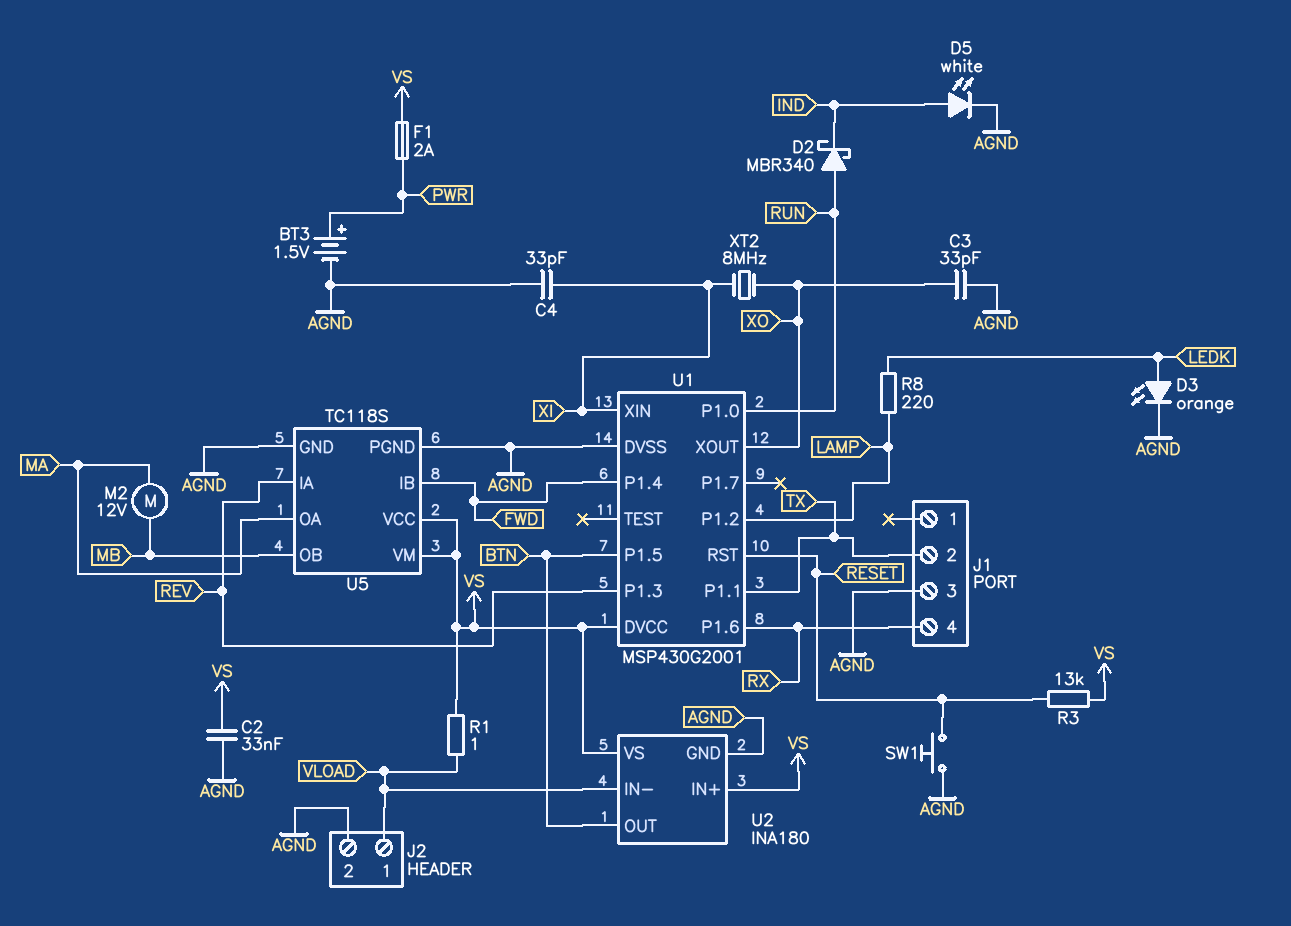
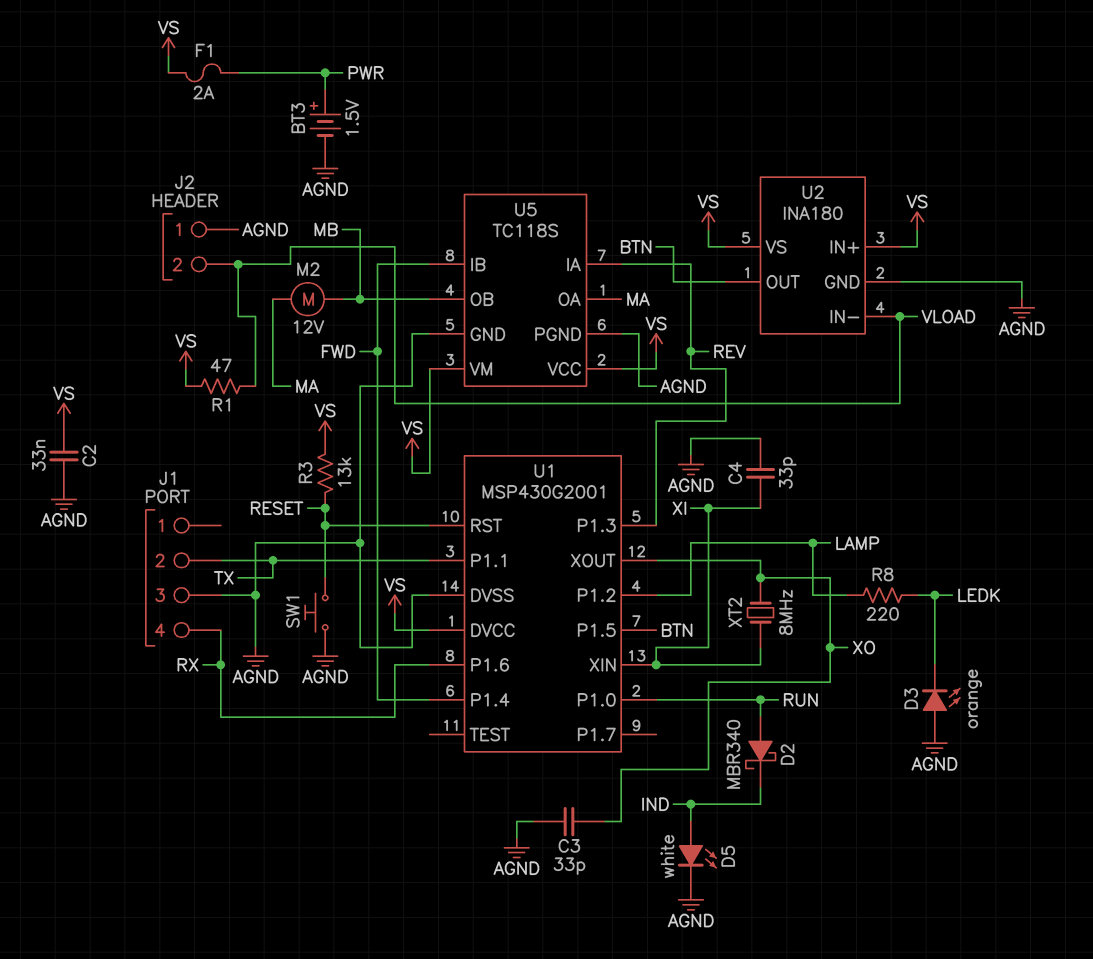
D3: LED orange (A LEDK, K AGND) -> LED orange (A AGND, K LEDK)
J2 pin 1: VLOAD -> AGND
J2 pin 2: AGND -> VLOAD
R1: 1 (VLOAD, VS) -> 47 (VLOAD, VS)

